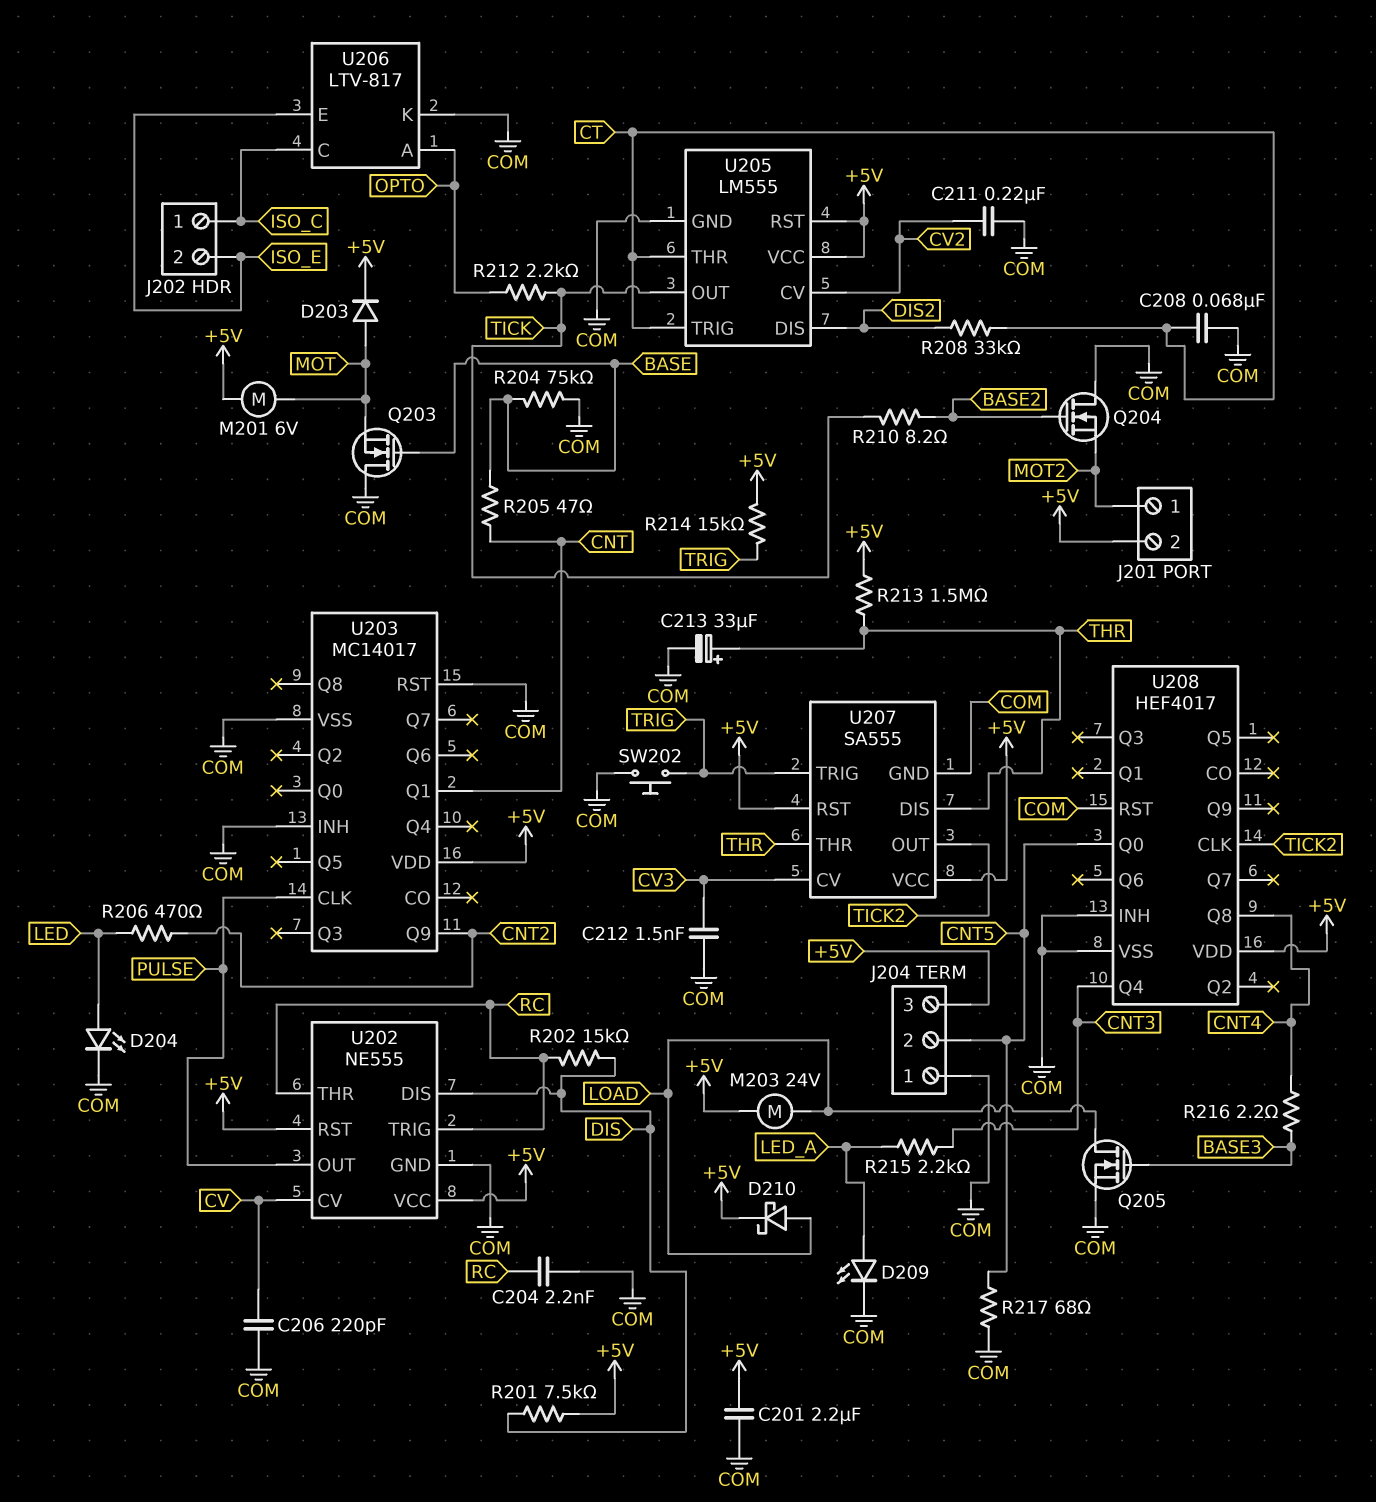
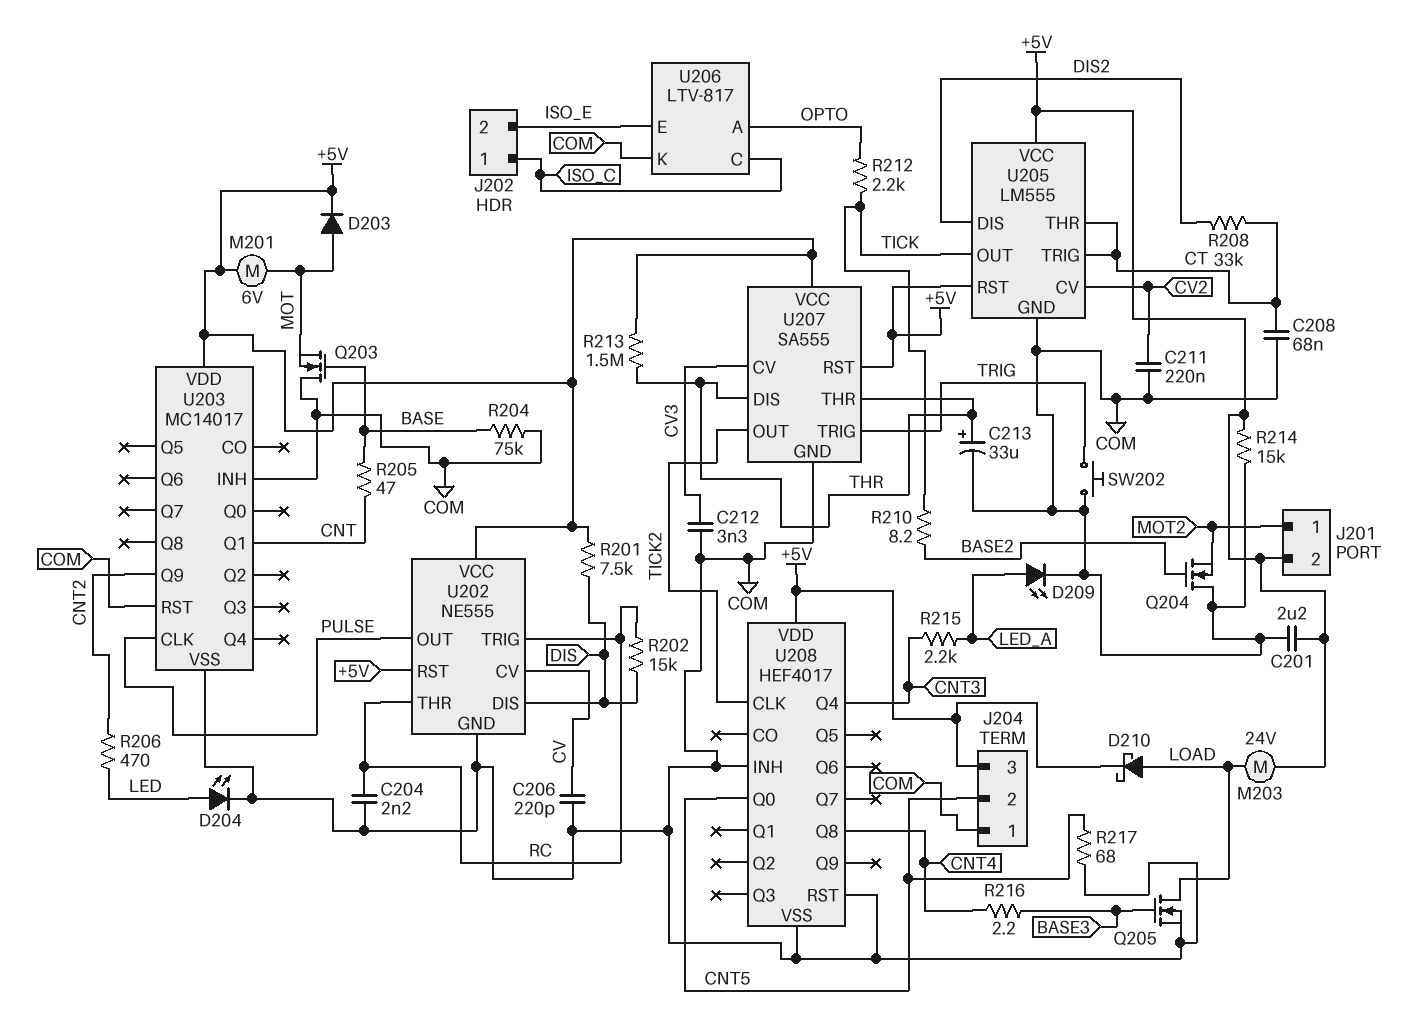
C212: 1.5nF (COM, CV3) -> 3.3nF (COM, CV3)
R214: 15k (+5V, TRIG) -> 15k (+5V, COM)

